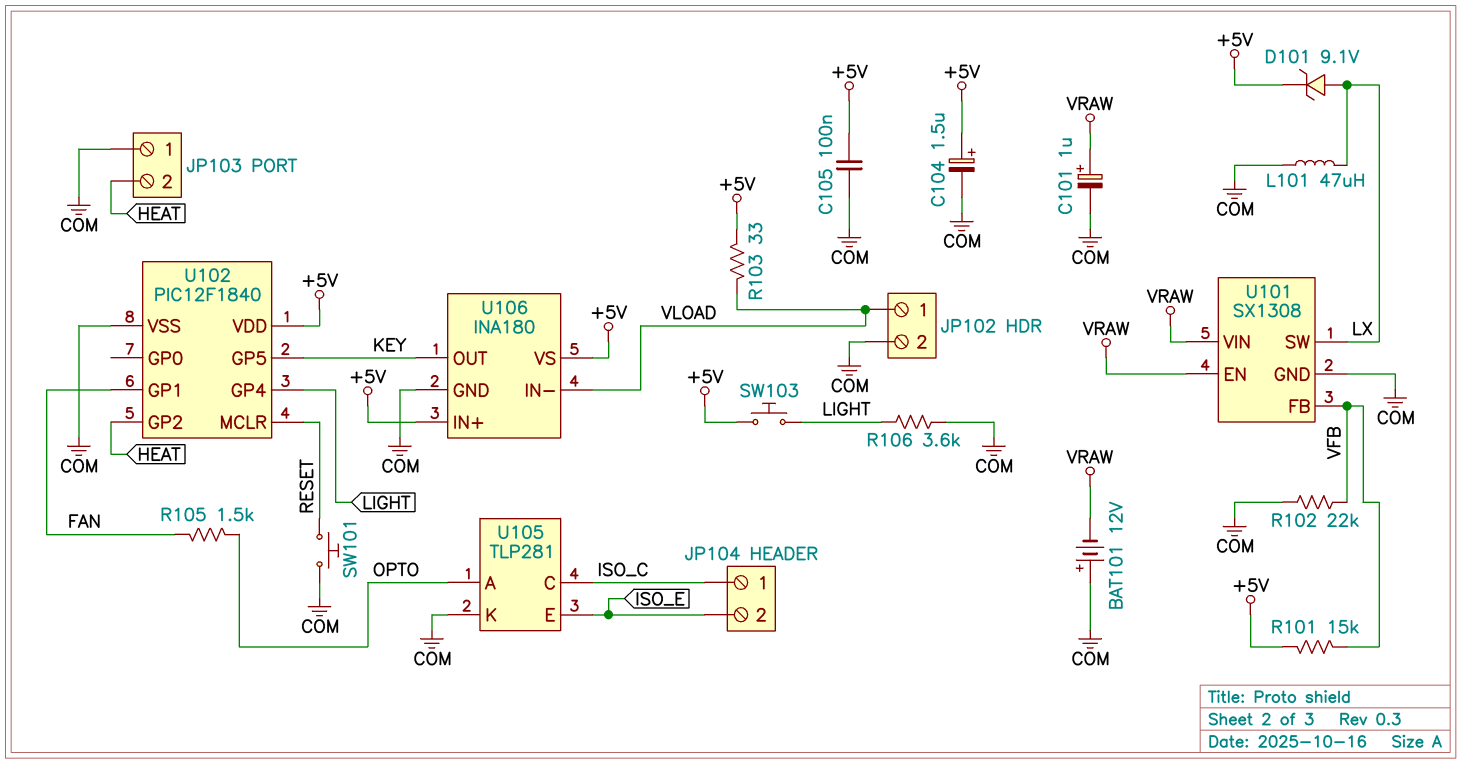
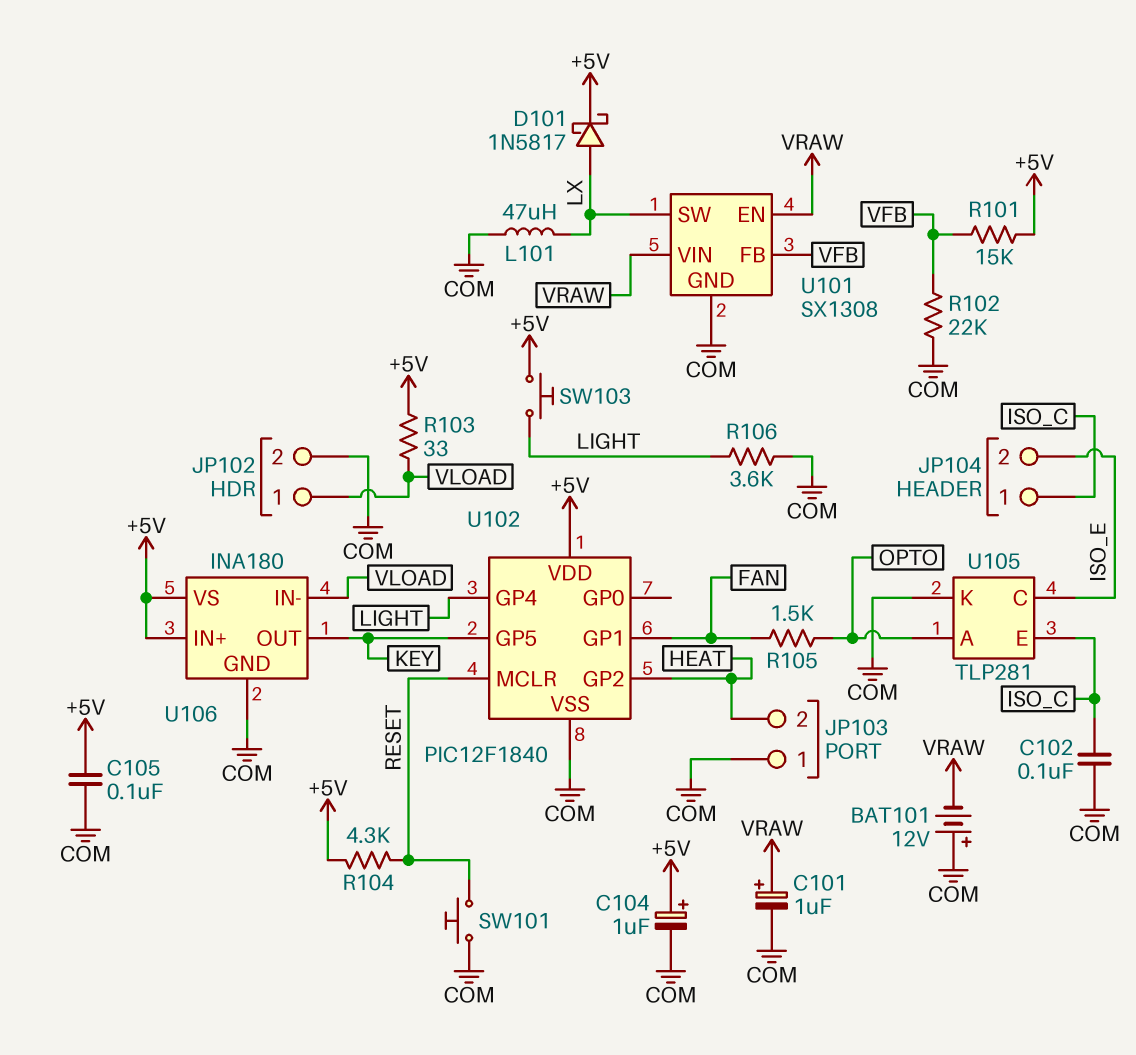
C102: none -> 100nF (COM, ISO_C)
C104: 1.5uF (plus +5V, minus COM) -> 1uF (plus +5V, minus COM)
D101: zener 9.1V (A LX, K +5V) -> schottky 1N5817 (A LX, K +5V)
R104: none -> 4.3k (+5V, RESET)
U105 pin C: ISO_C -> ISO_E
U105 pin E: ISO_E -> ISO_C

